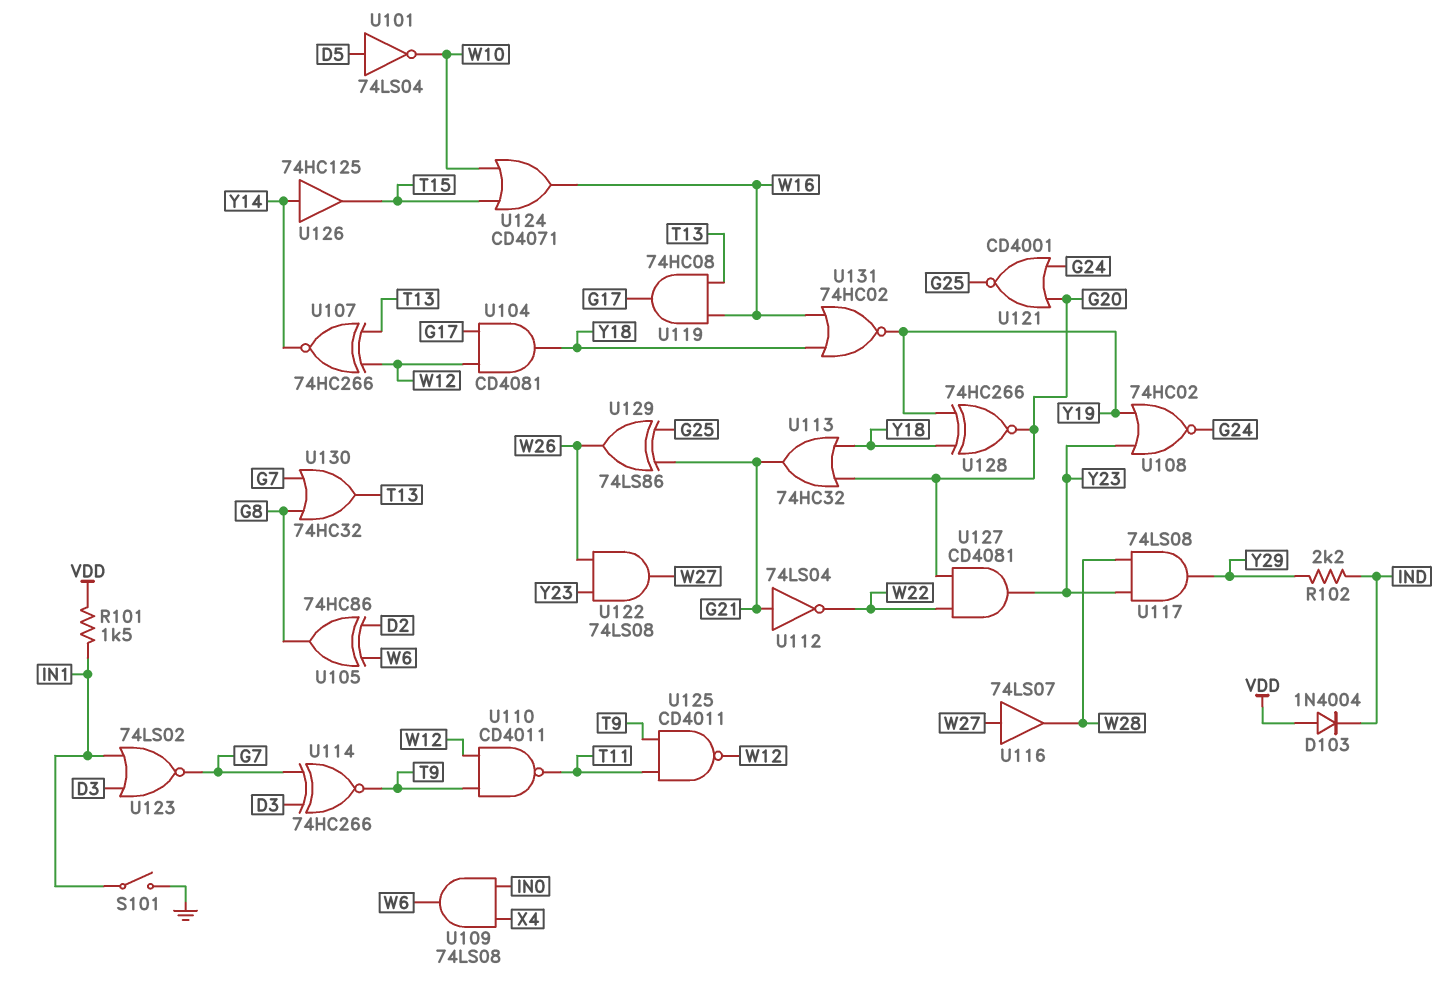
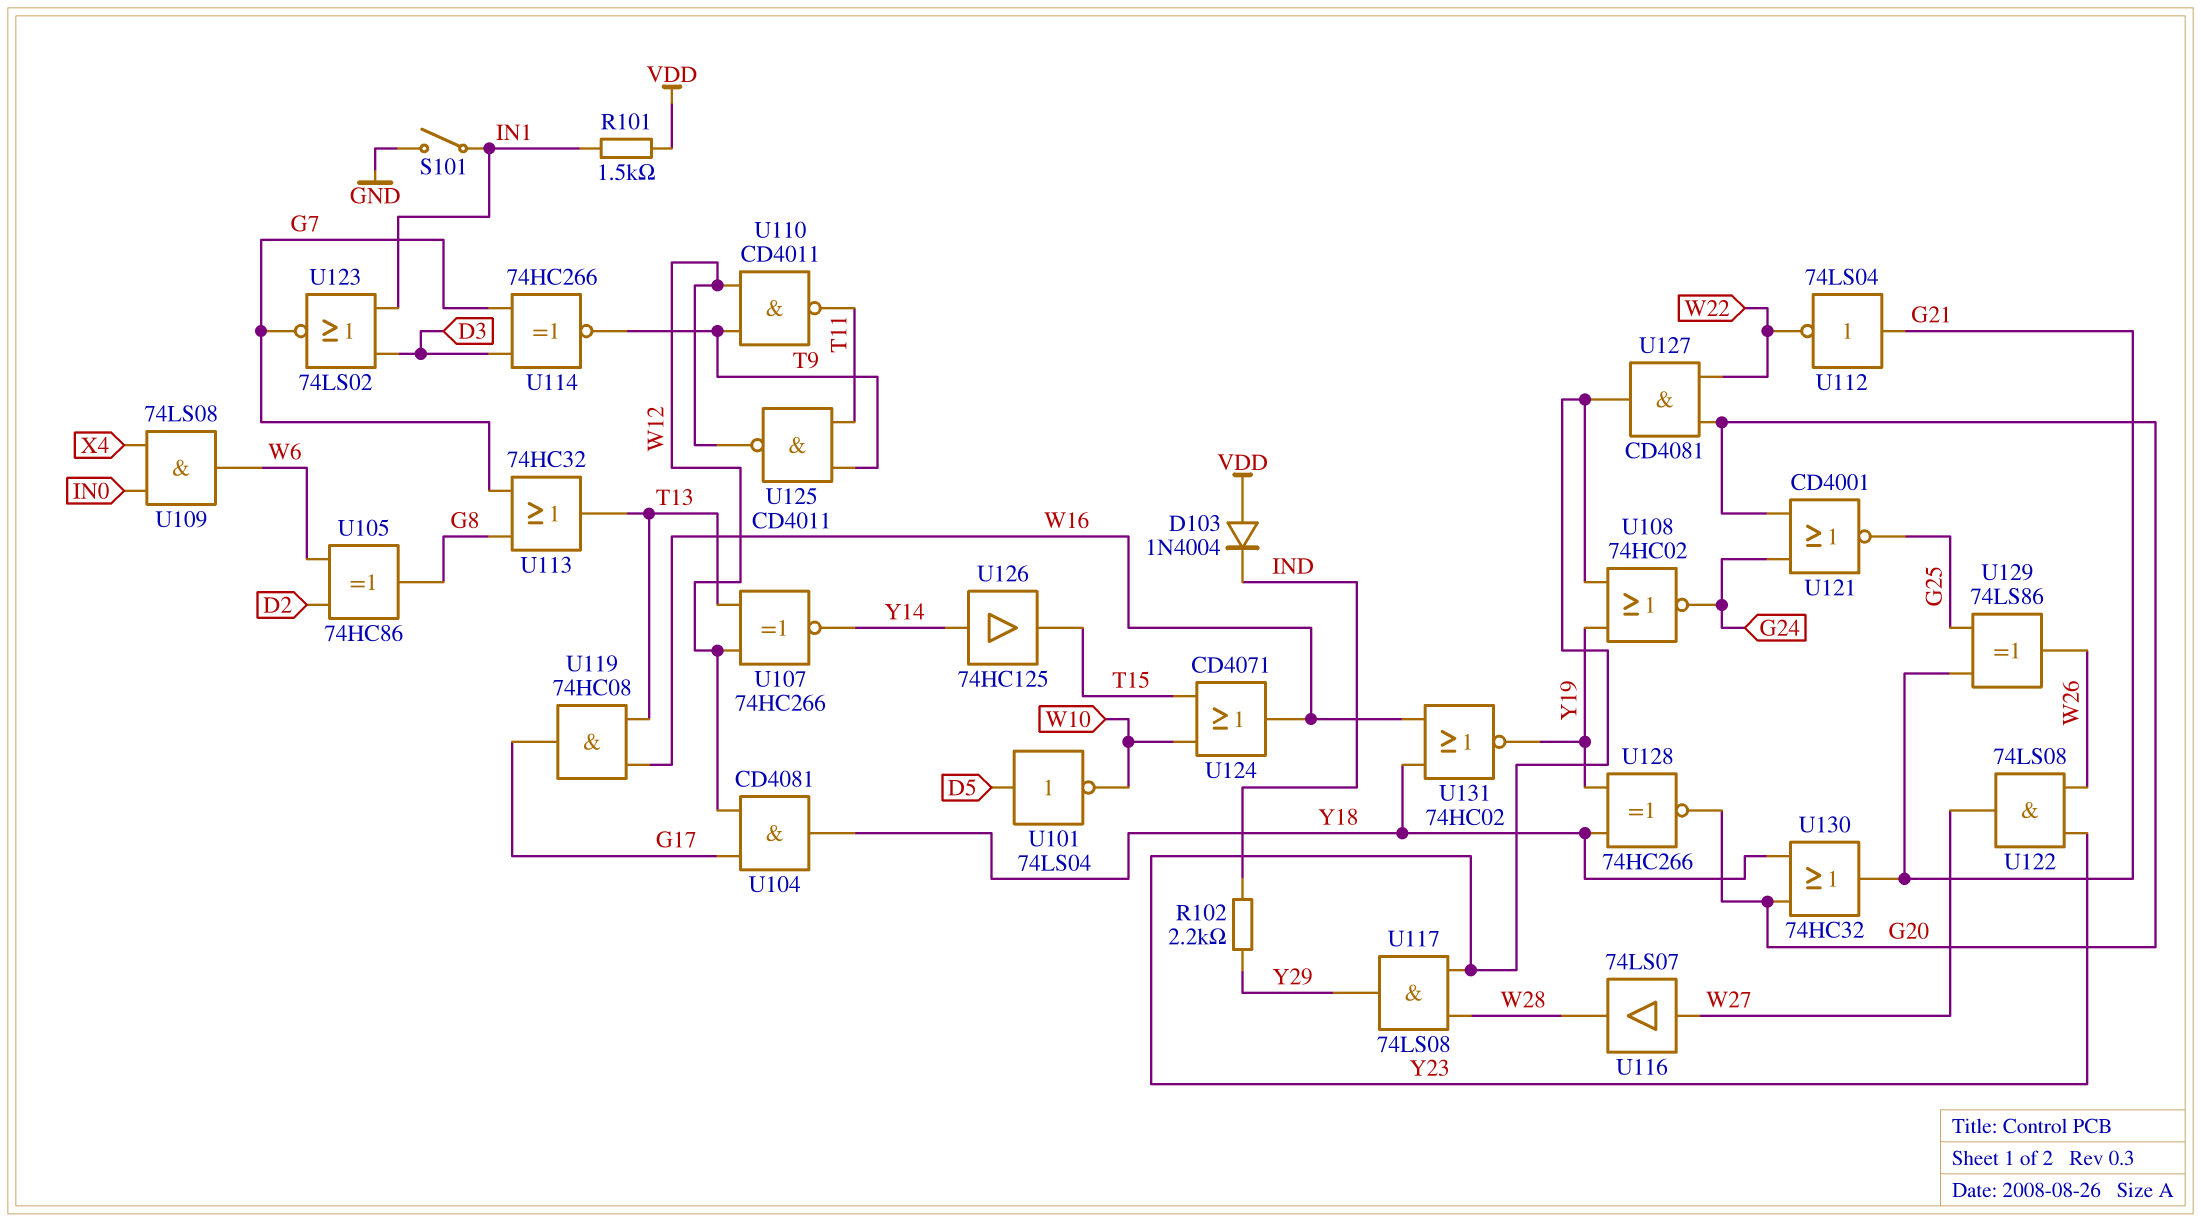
U113: OR 74HC32 (in G20, in Y18, out G21) -> OR 74HC32 (in G7, in G8, out T13)
U130: OR 74HC32 (in G7, in G8, out T13) -> OR 74HC32 (in G20, in Y18, out G21)

